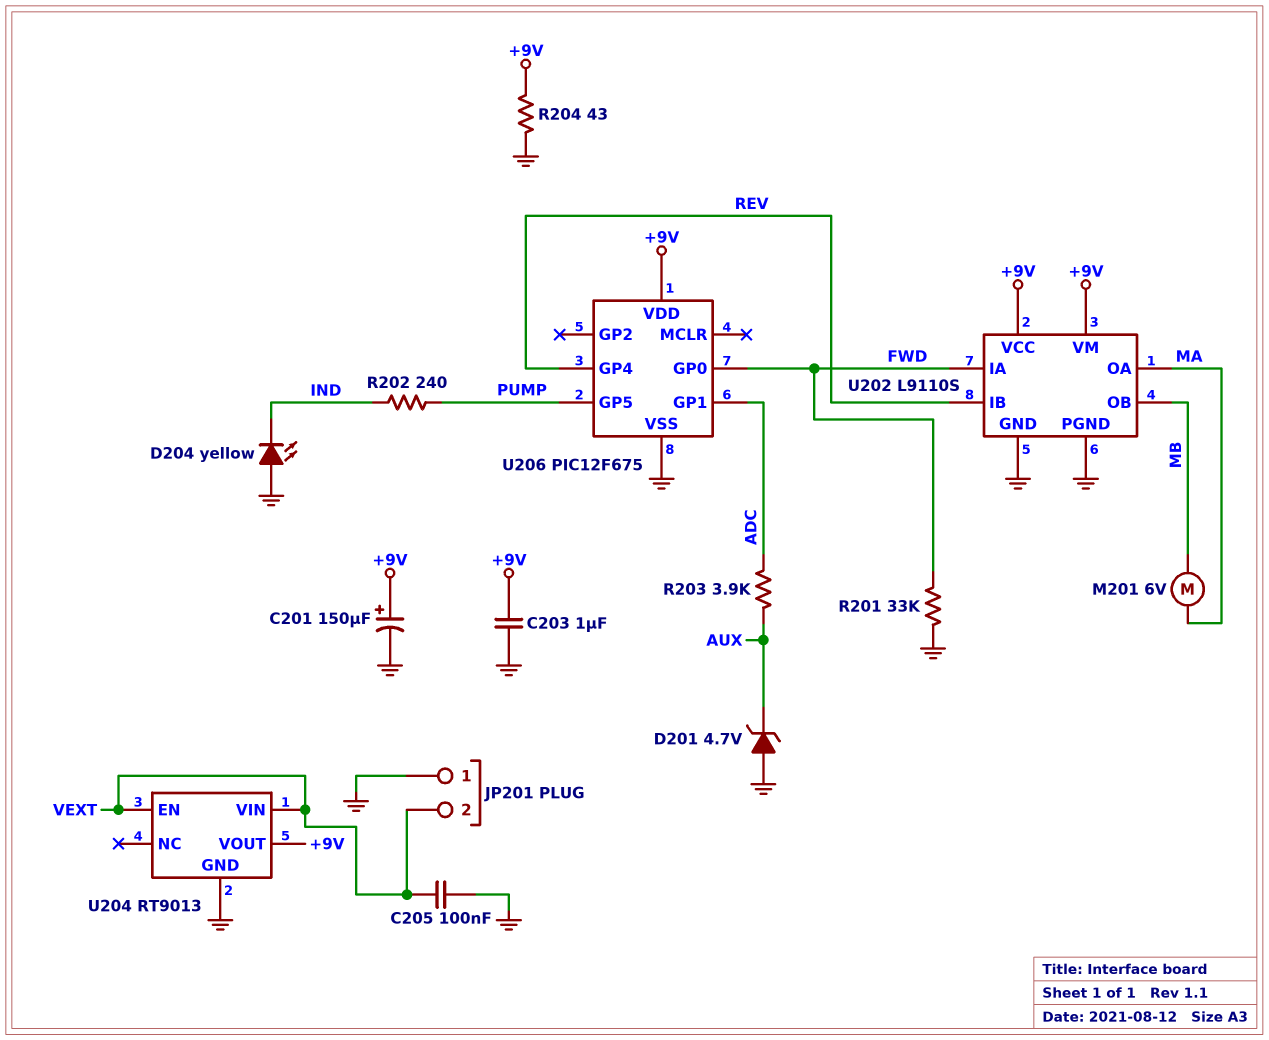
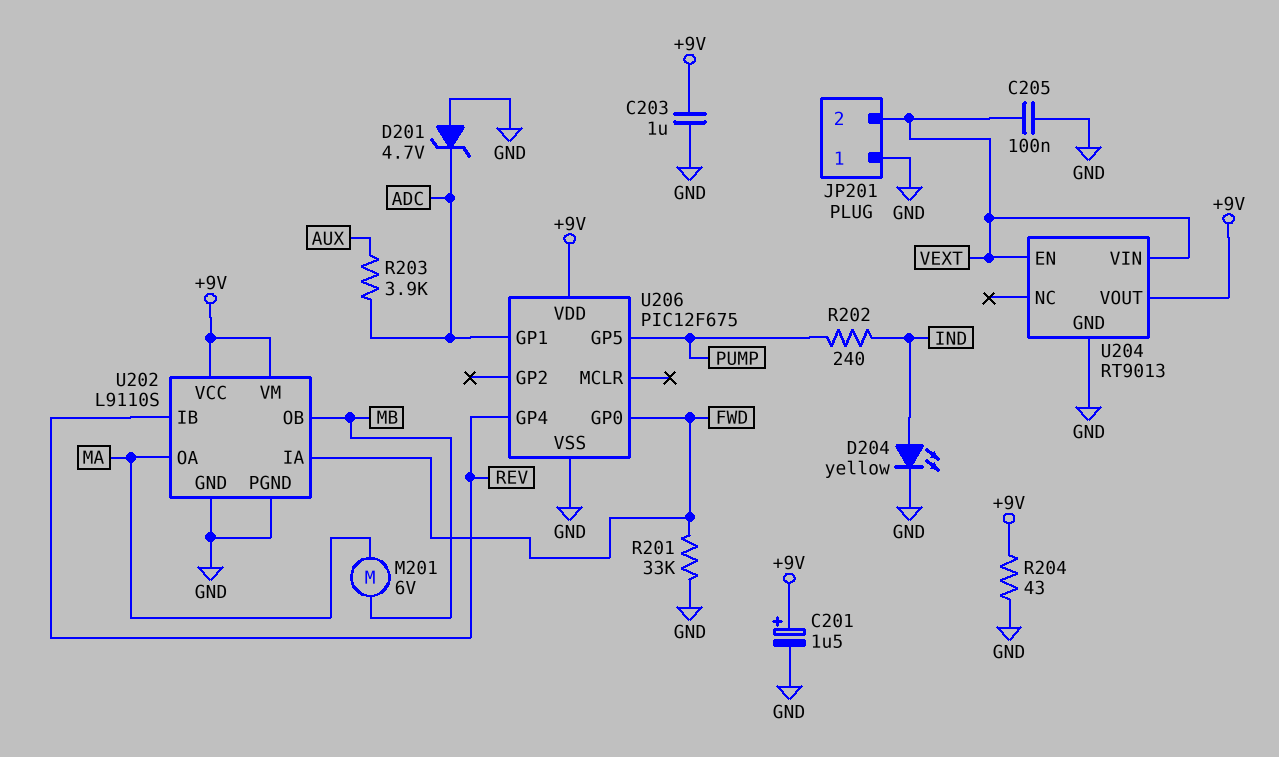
C201: 150uF (plus +9V, minus GND) -> 1.5uF (plus +9V, minus GND)
D201: zener 4.7V (A GND, K AUX) -> zener 4.7V (A GND, K ADC)
D204: LED yellow (A GND, K IND) -> LED yellow (A IND, K GND)

